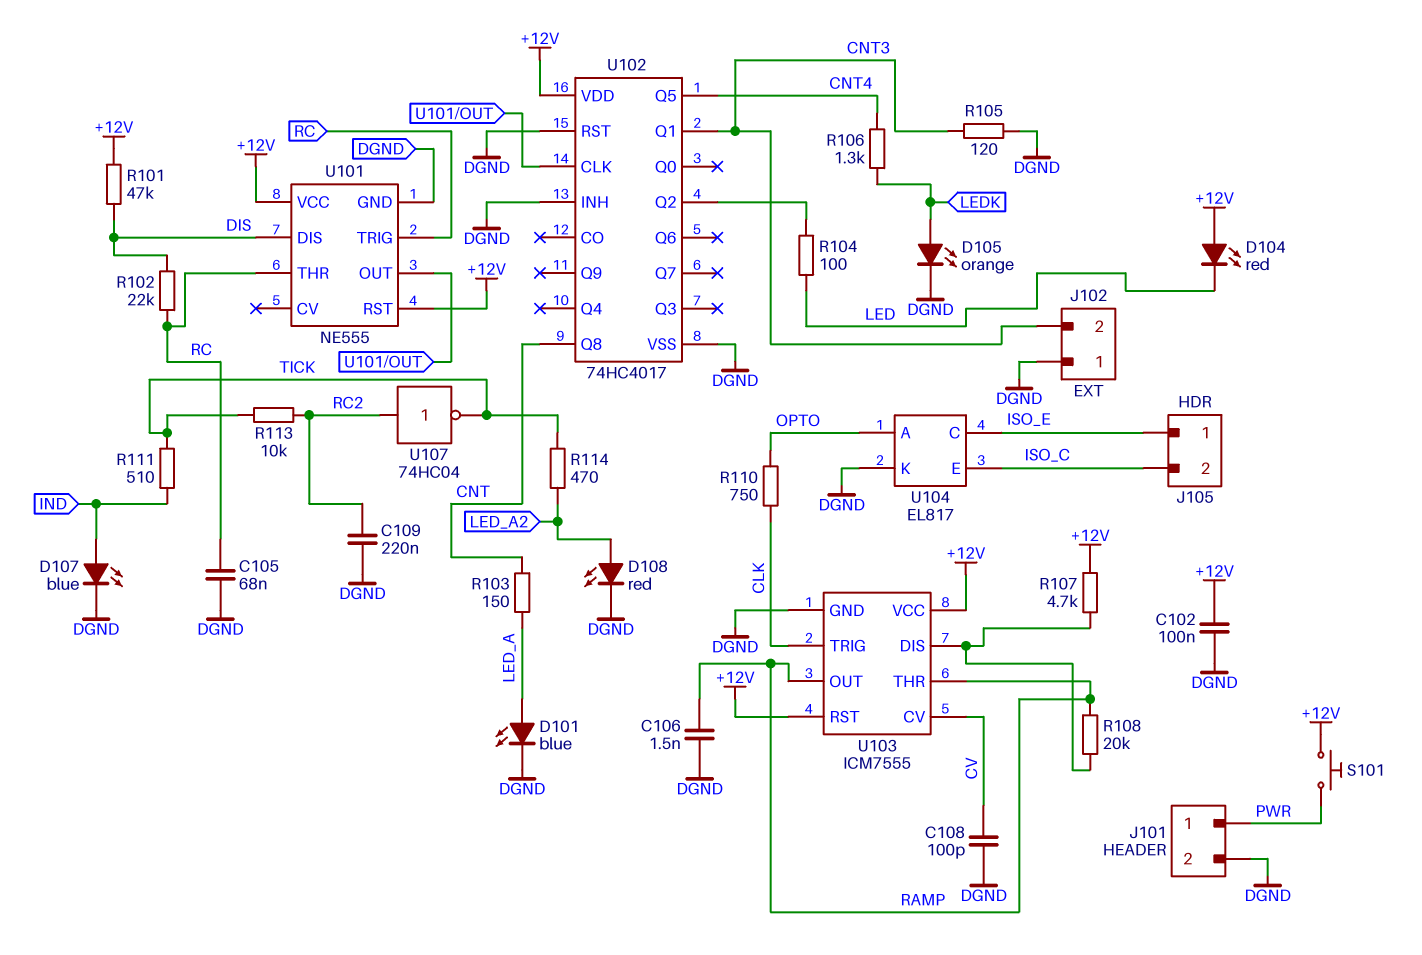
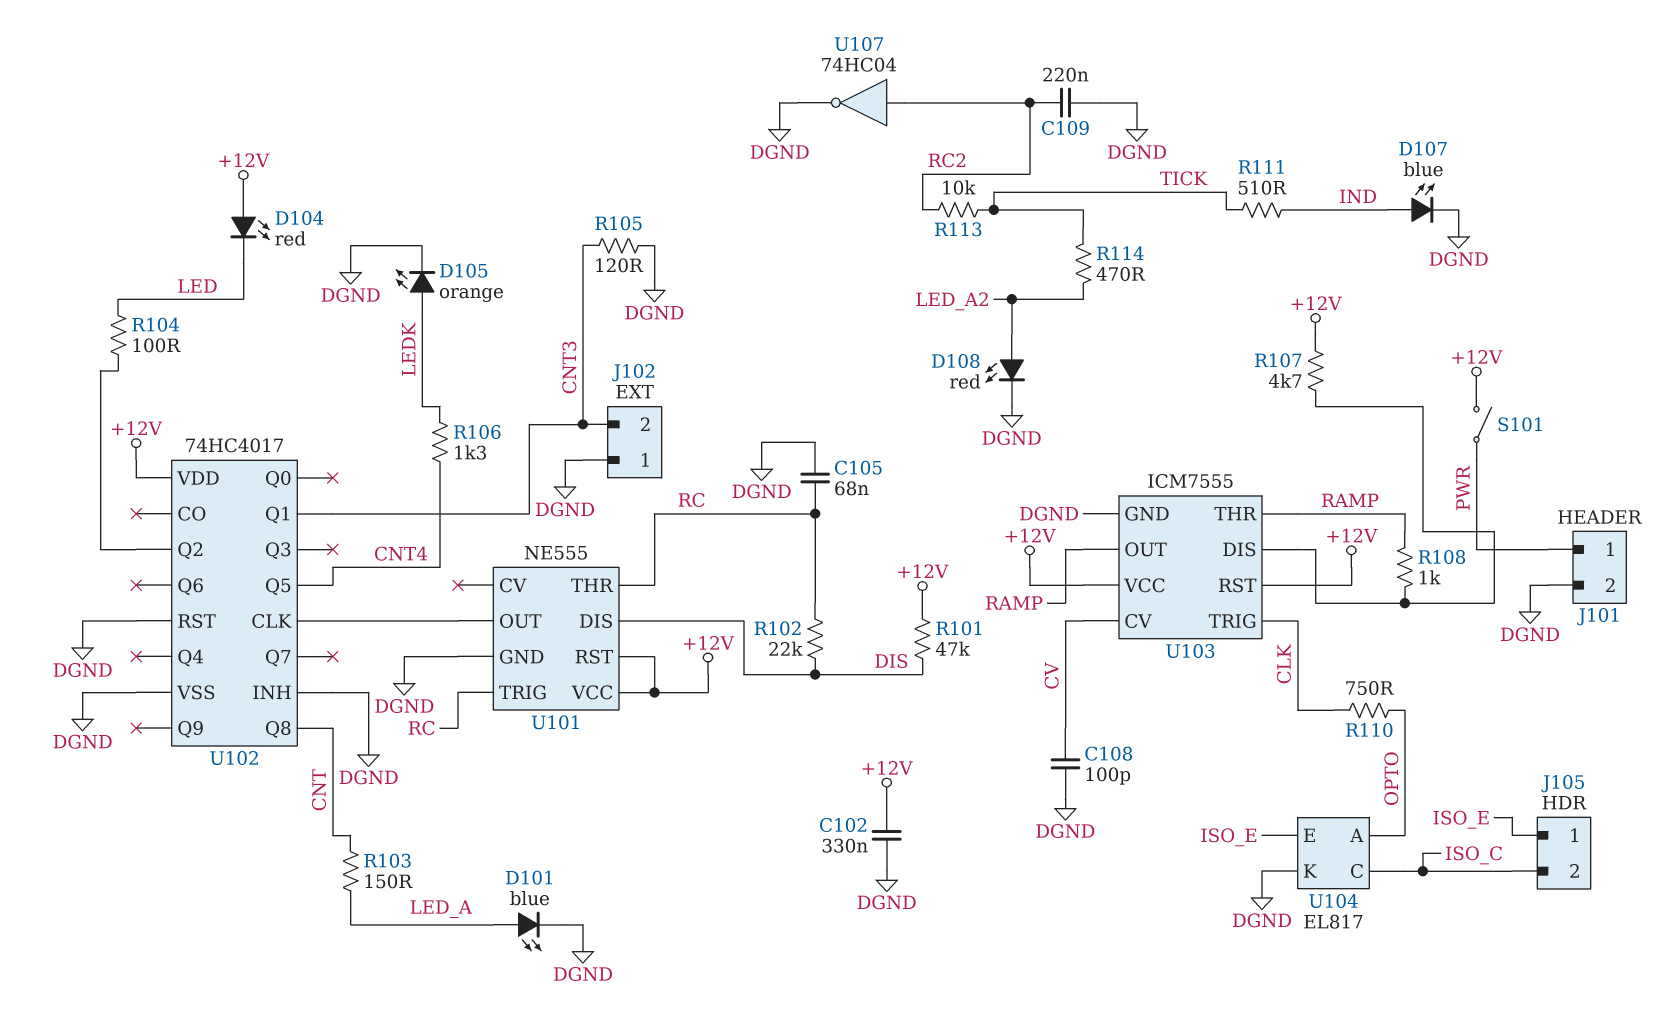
C102: 100nF (+12V, DGND) -> 330nF (+12V, DGND)
C106: 1.5nF (DGND, RAMP) -> none
R108: 20k (RAMP, U103/DIS) -> 1k (RAMP, U103/DIS)
S101: button (+12V, PWR) -> switch (+12V, PWR)
U104 pin C: ISO_E -> ISO_C
U104 pin E: ISO_C -> ISO_E
U107: NOT 74HC04 (in RC2, out TICK) -> NOT 74HC04 (in RC2, out DGND)

